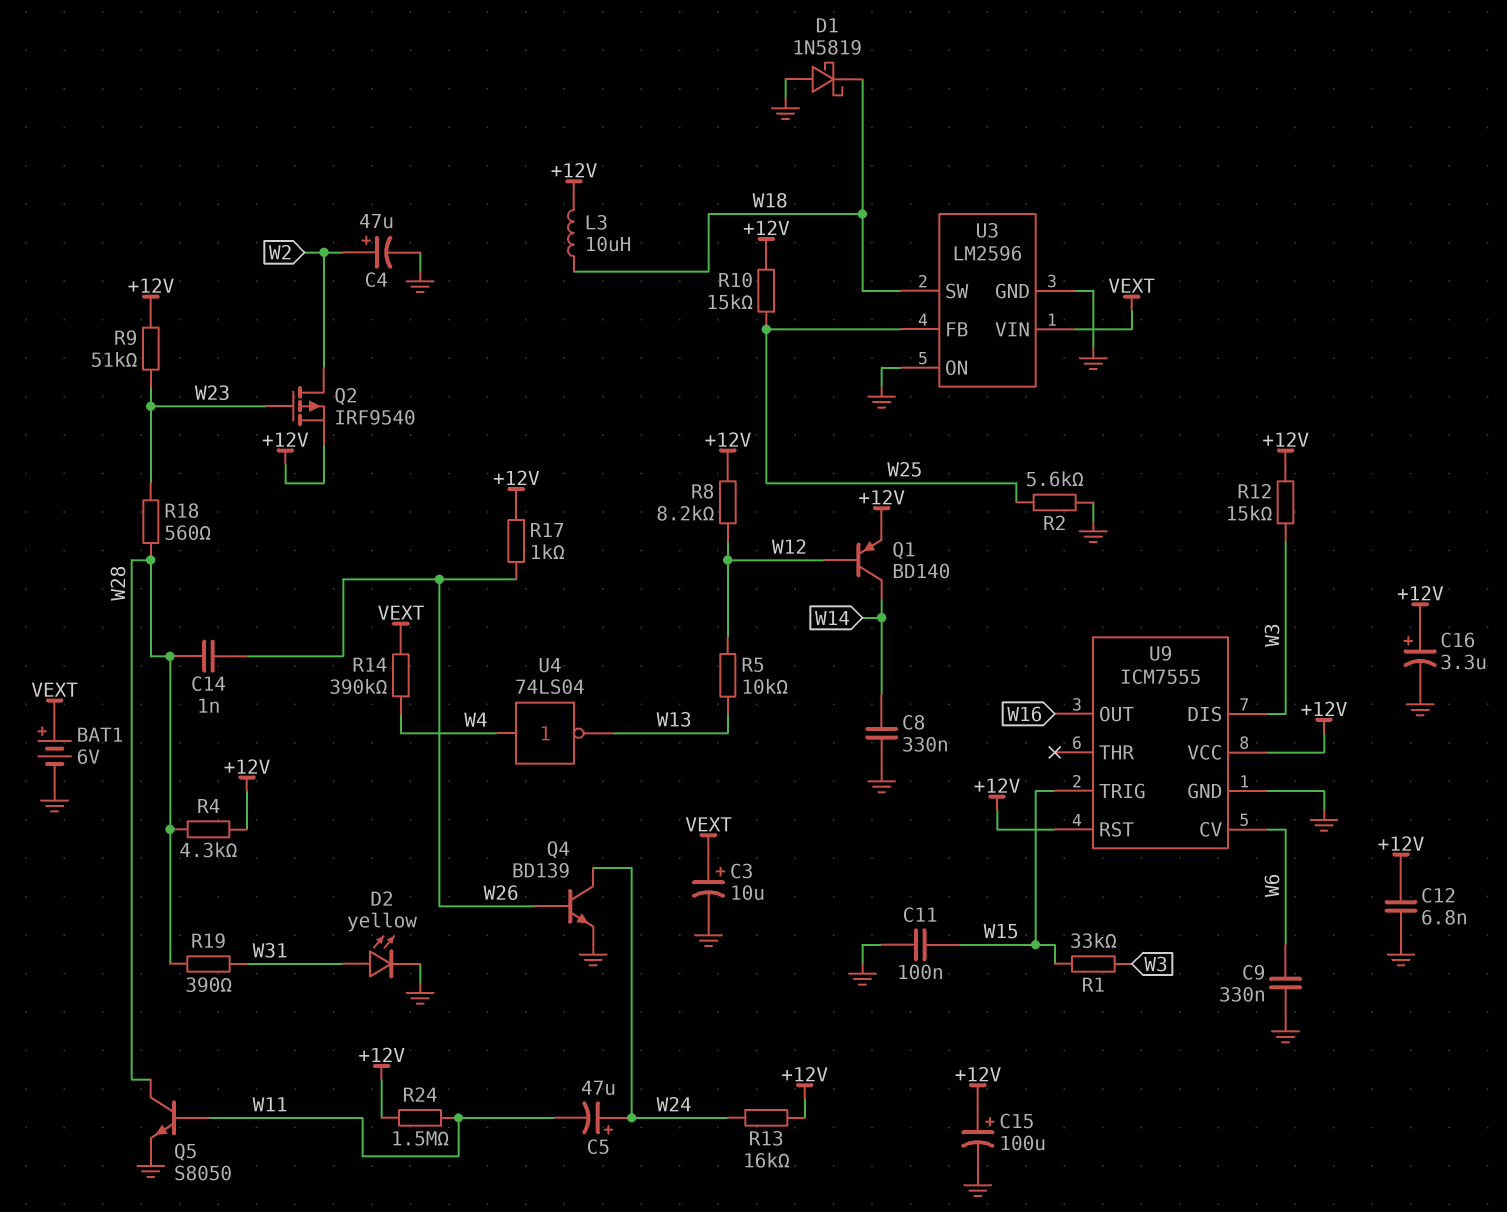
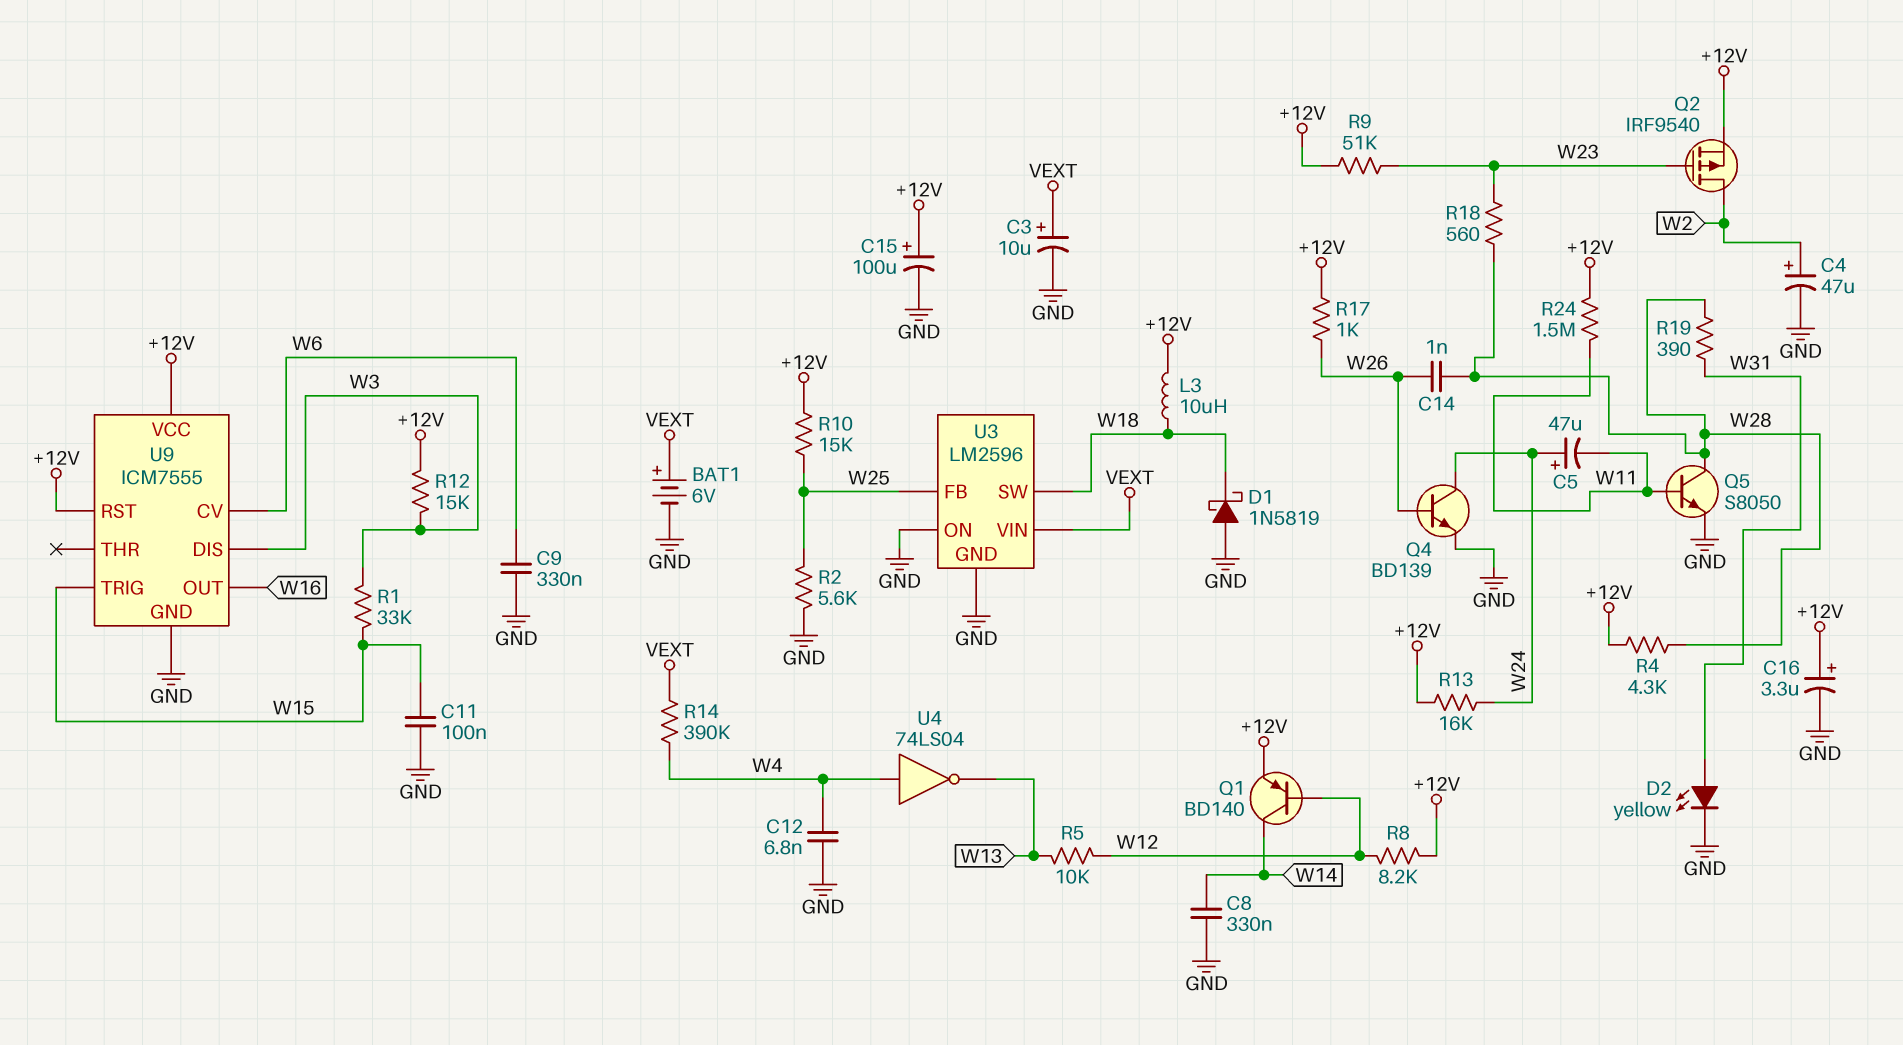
C12: 6.8nF (+12V, GND) -> 6.8nF (GND, W4)

